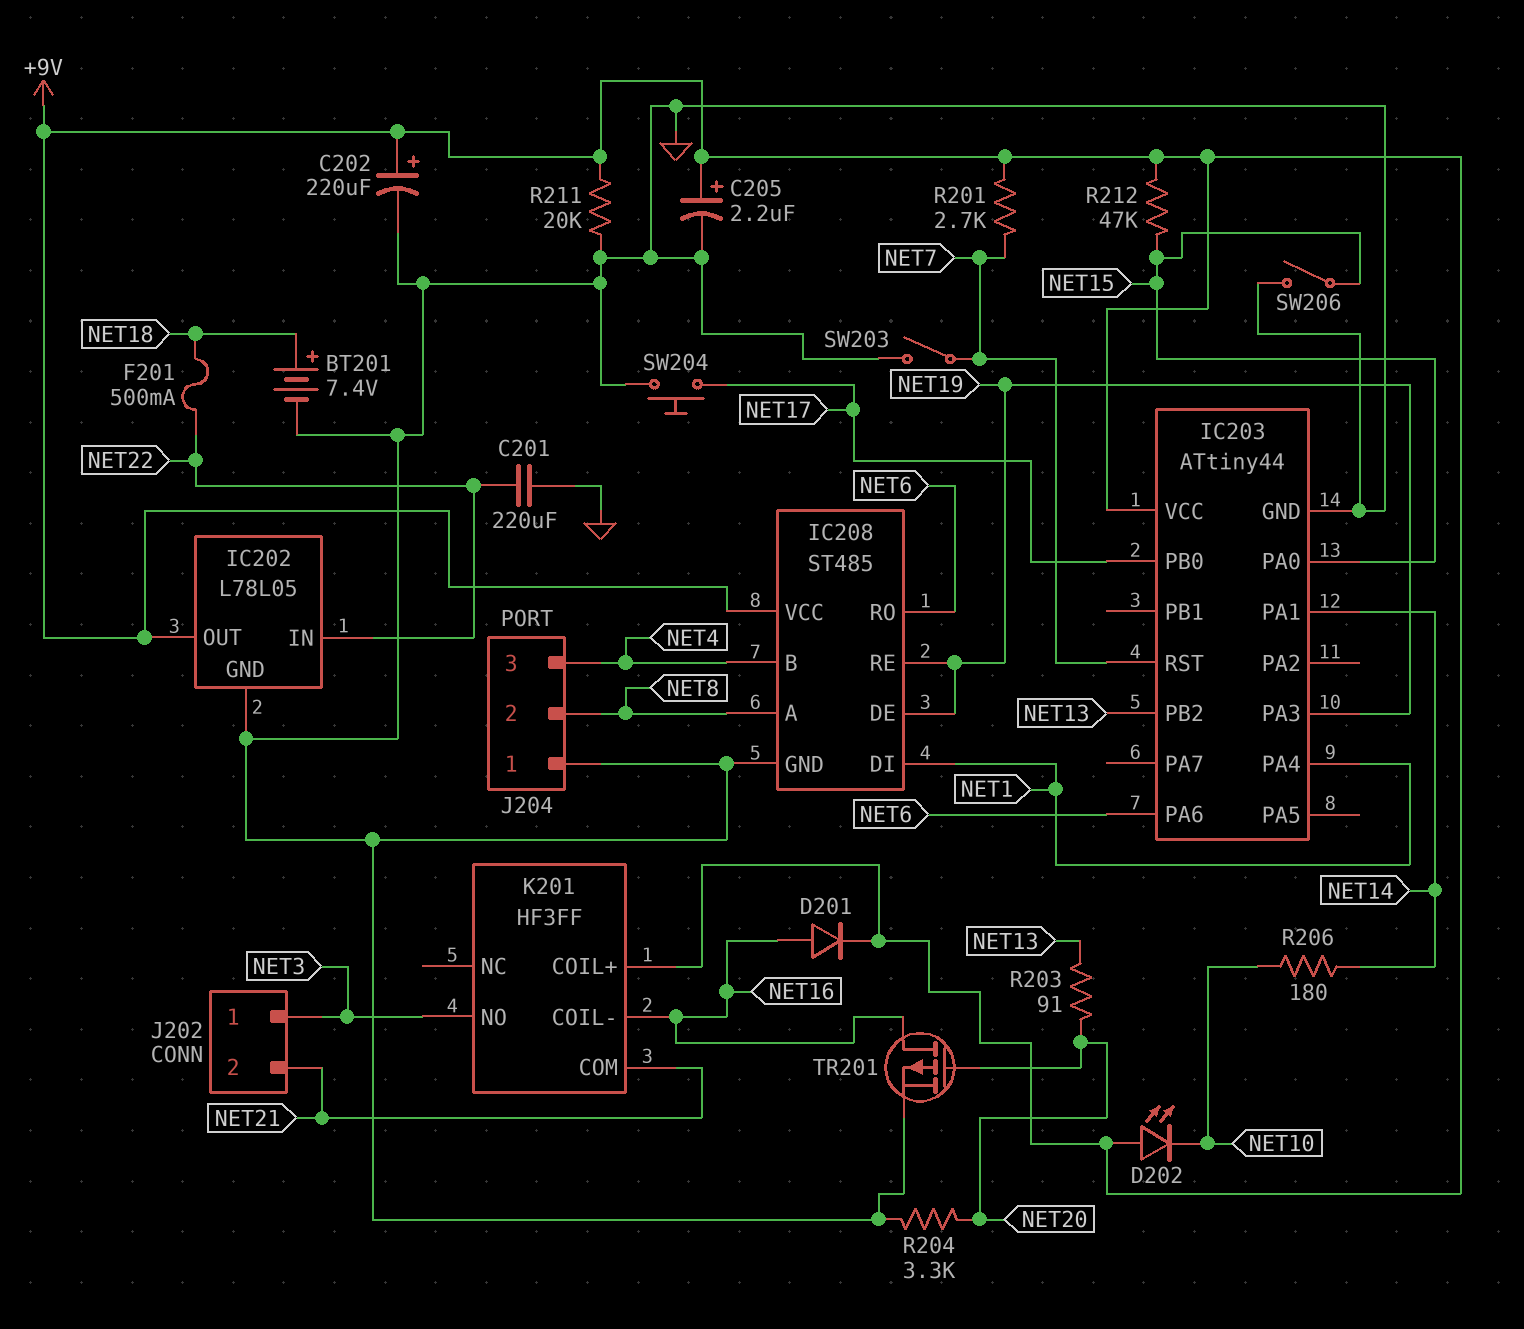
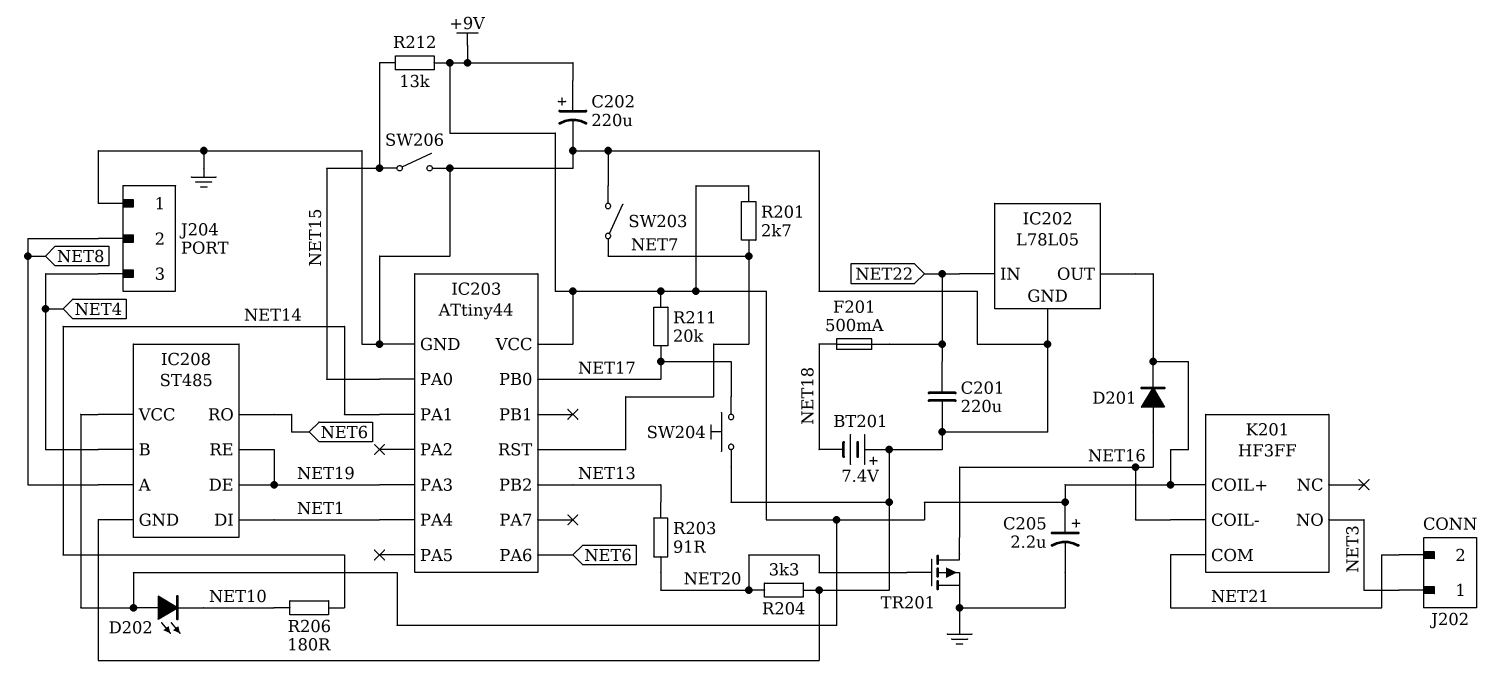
BT201: 7.4V (plus NET18, minus GND) -> 7.4V (plus GND, minus NET18)
R211: 20k (+9V, GND) -> 20k (+9V, NET17)
R212: 47k (+9V, NET15) -> 13k (+9V, NET15)

